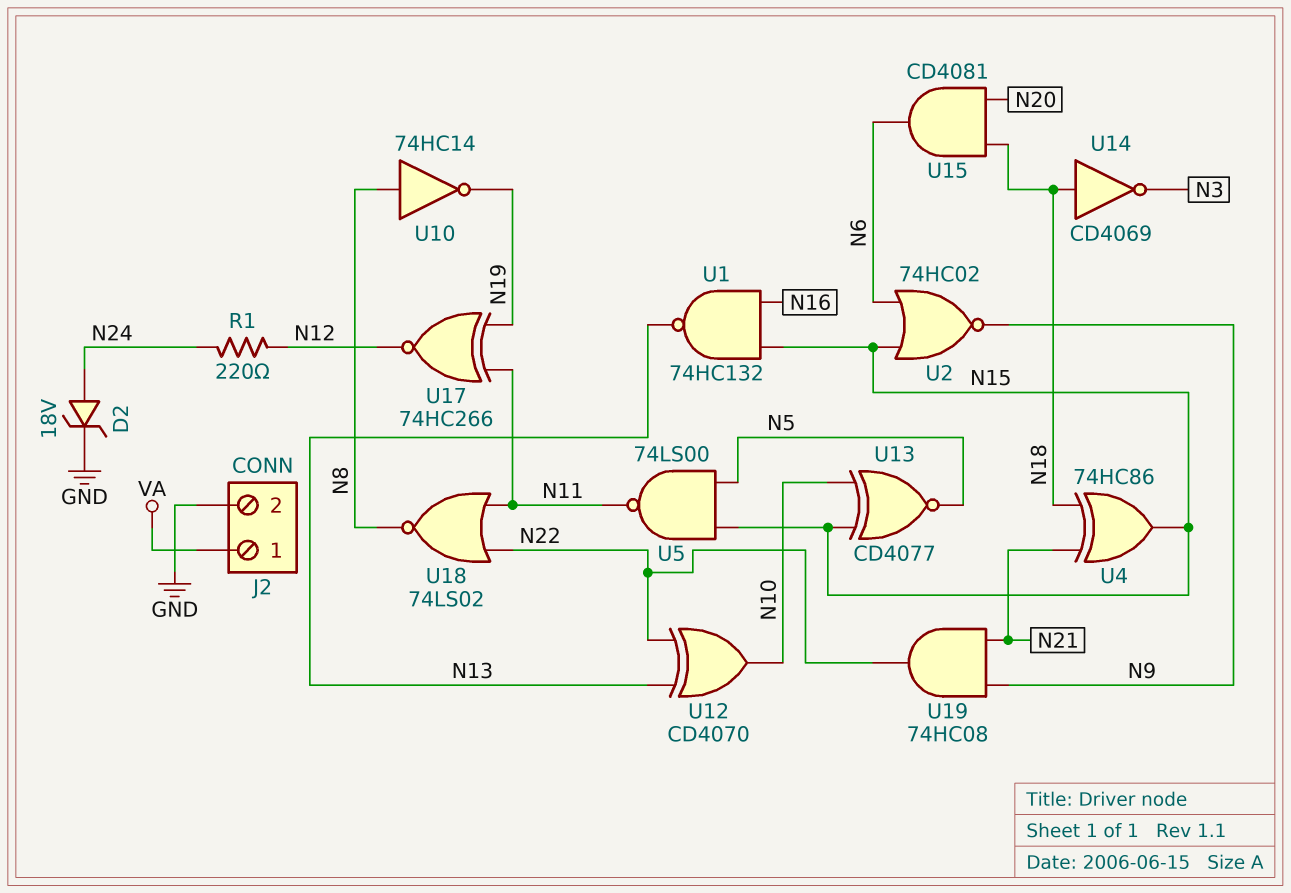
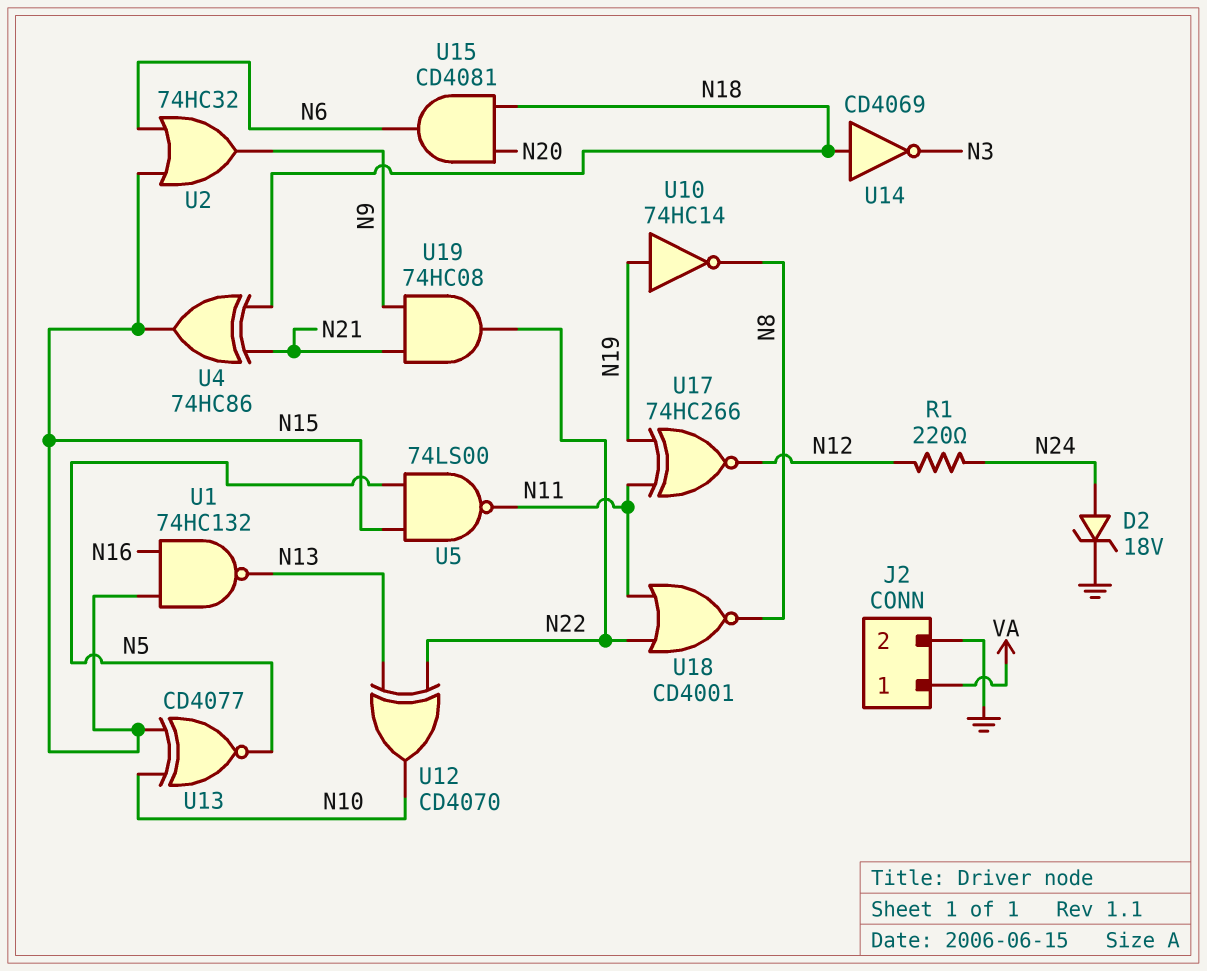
U2: NOR 74HC02 (in N6, in N15, out N9) -> OR 74HC32 (in N6, in N15, out N9)
U10: NOT 74HC14 (in N8, out N19) -> NOT 74HC14 (in N19, out N8)
U18: NOR 74LS02 (in N11, in N22, out N8) -> NOR CD4001 (in N11, in N22, out N8)

